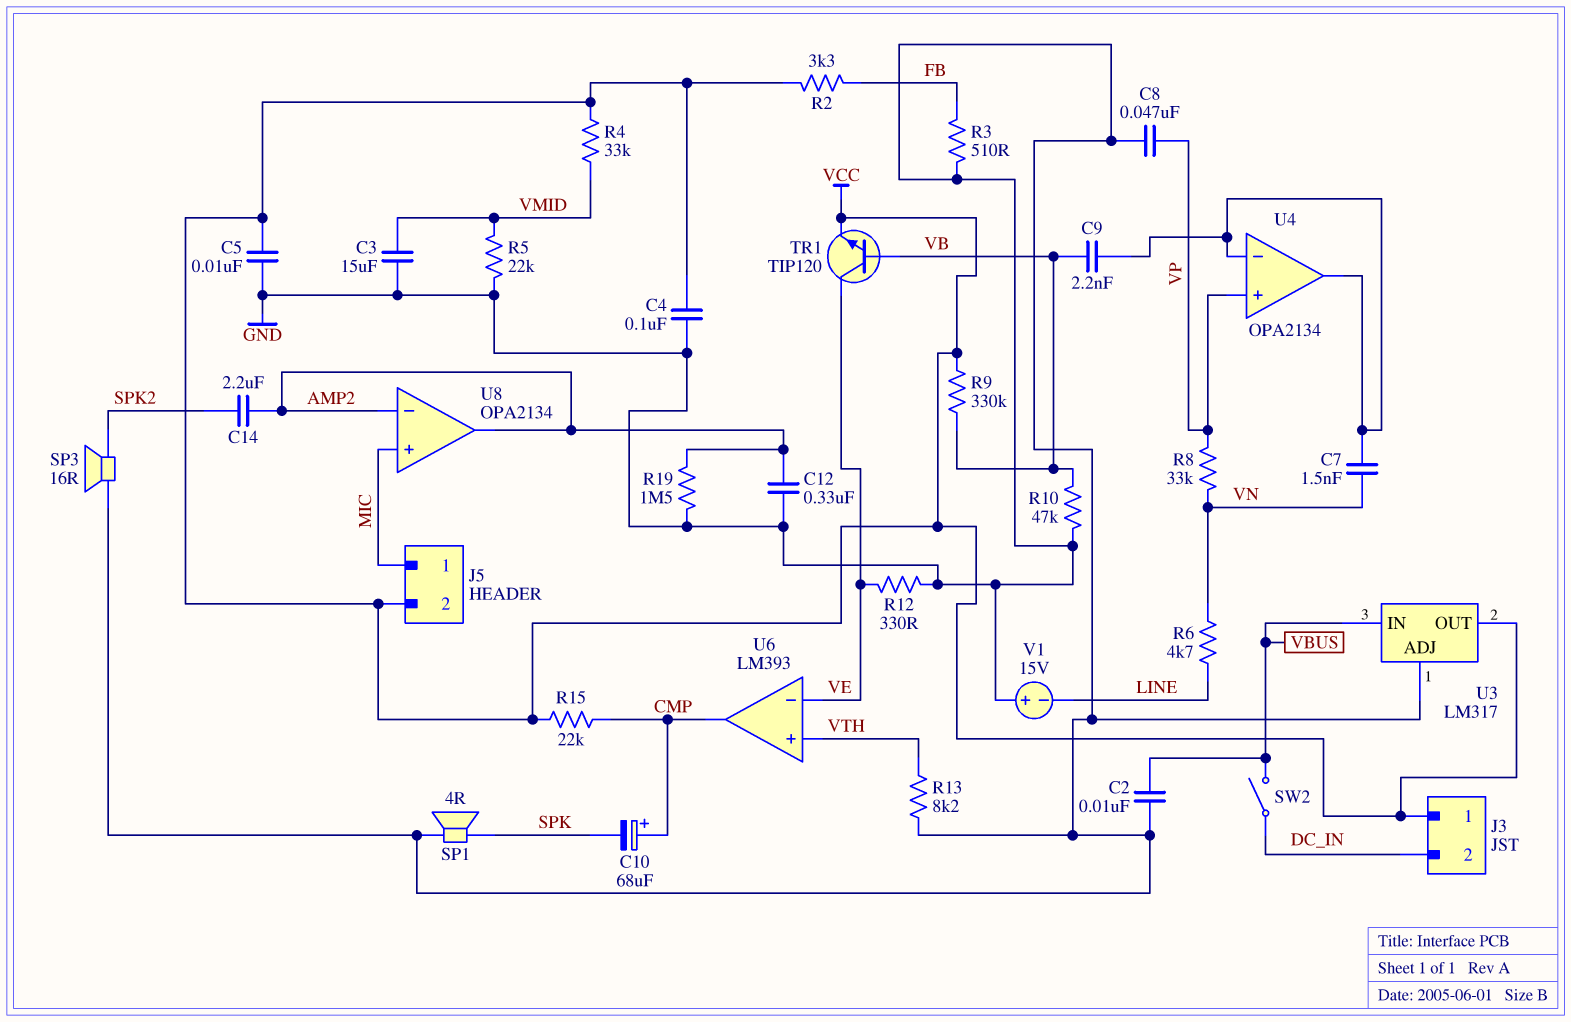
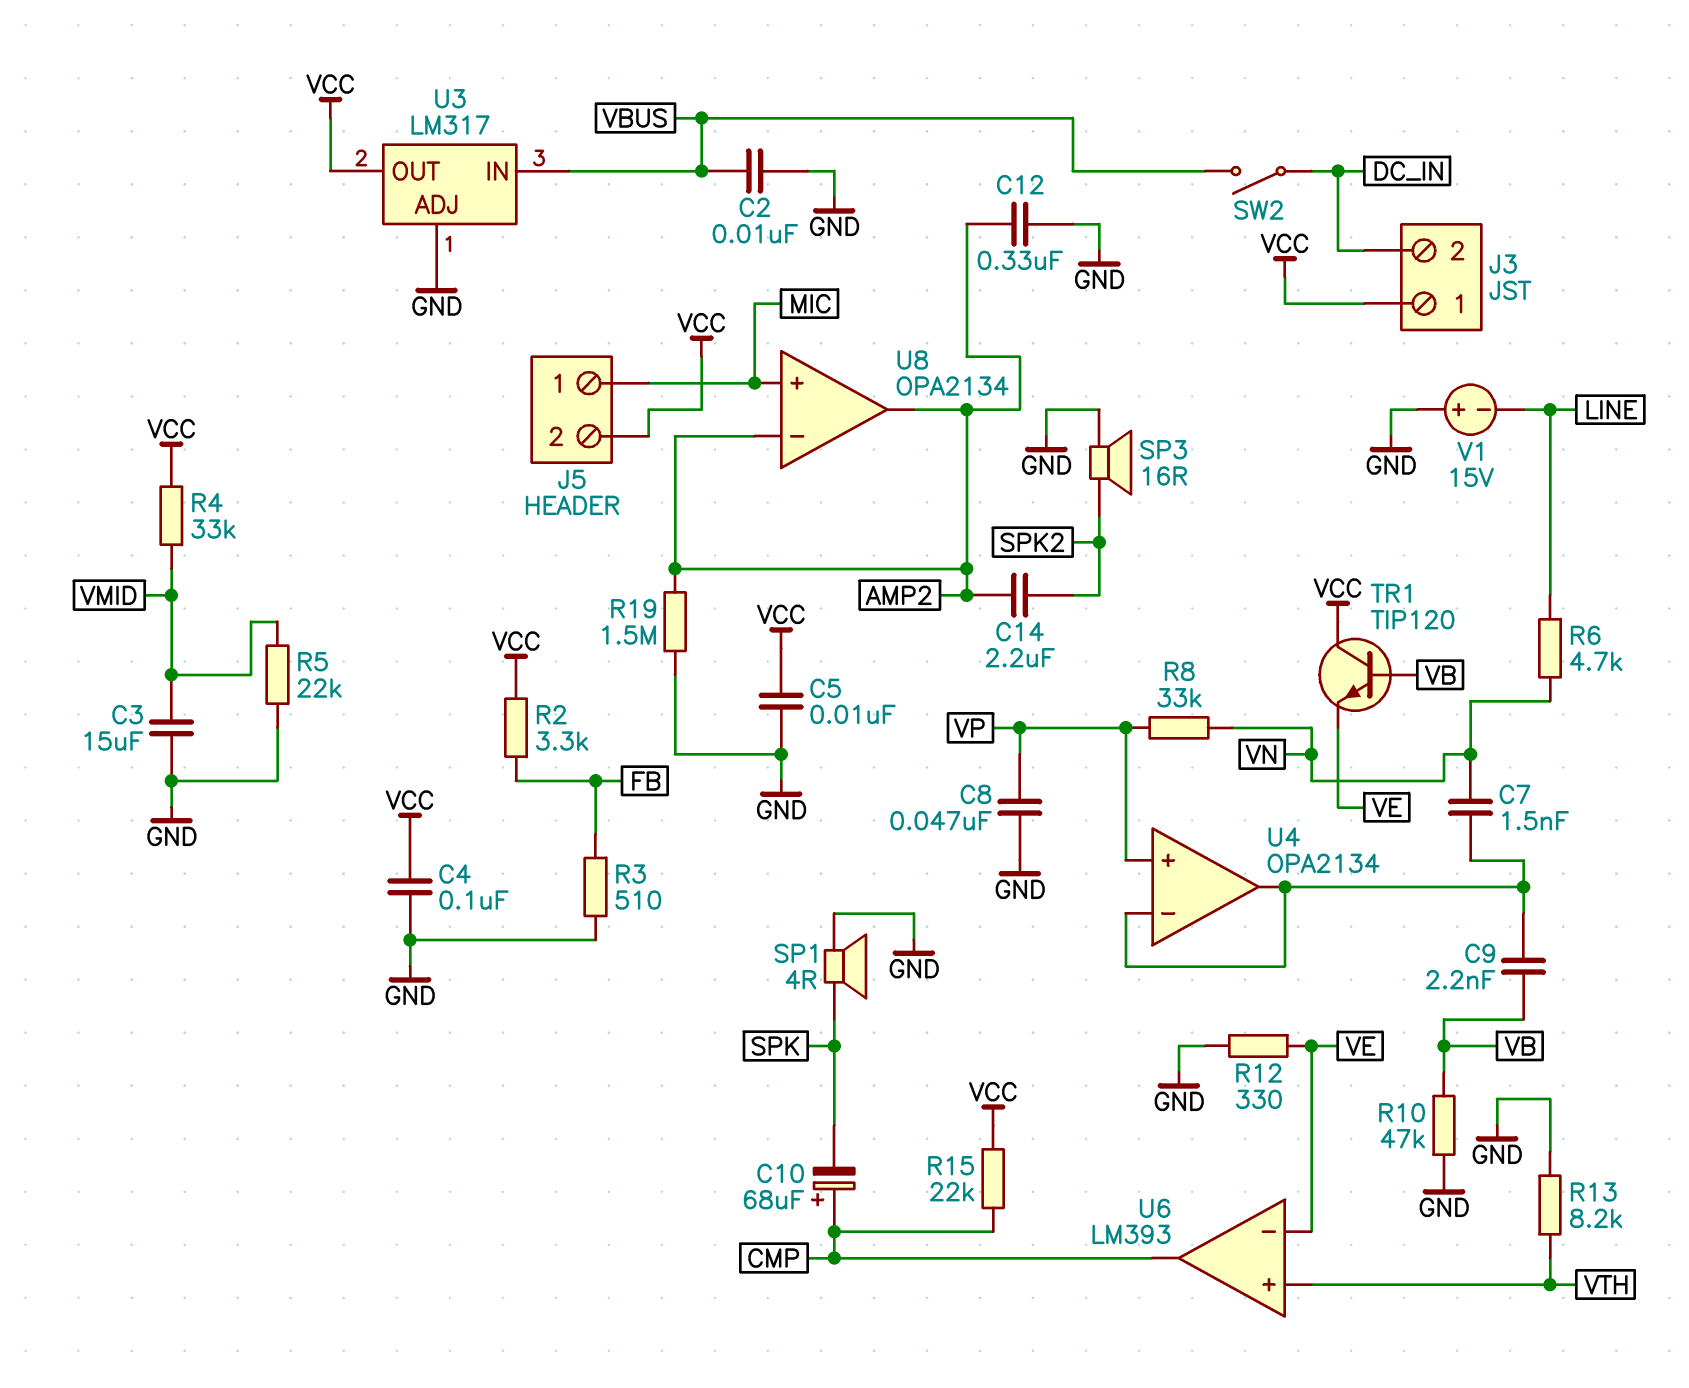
R9: 330k (VB, VCC) -> none
TR1: NPN TIP120 (B VB, C VE, E VCC) -> NPN TIP120 (B VB, C VCC, E VE)

